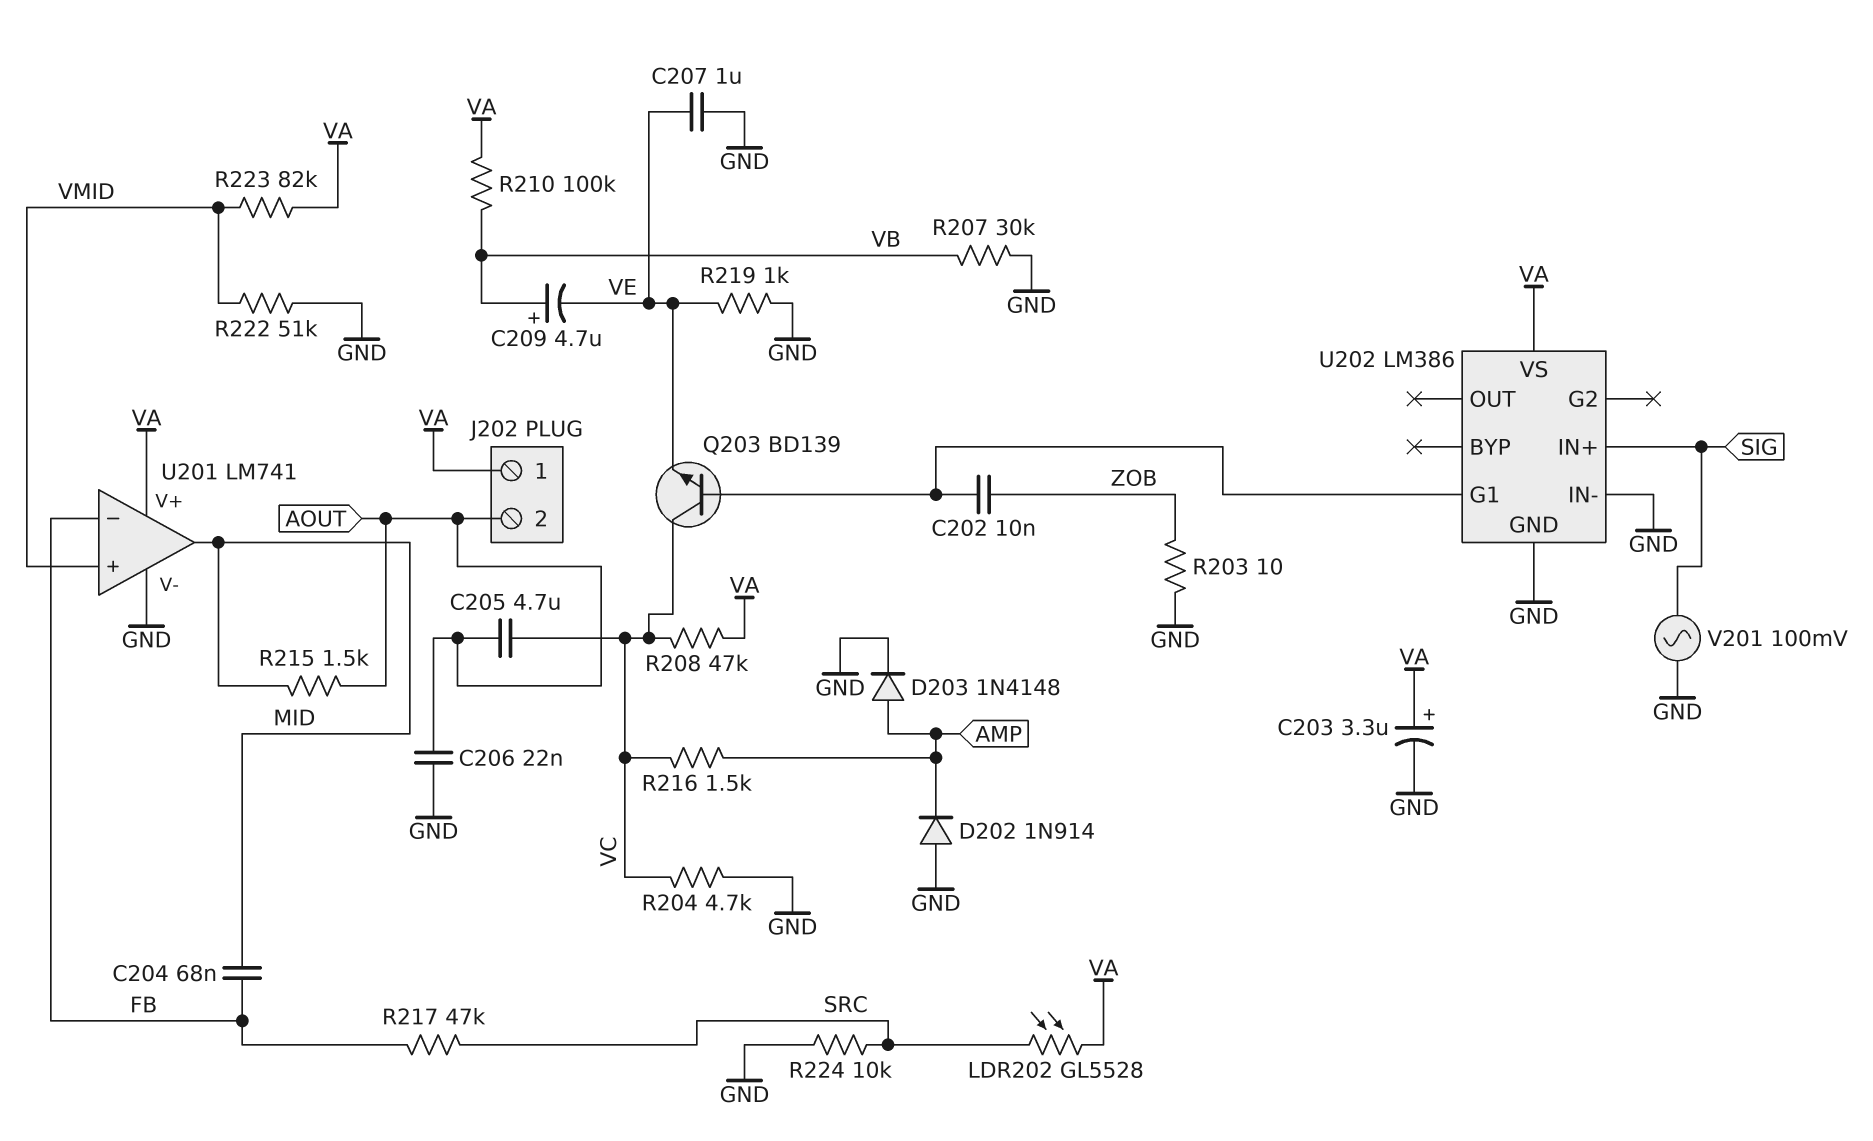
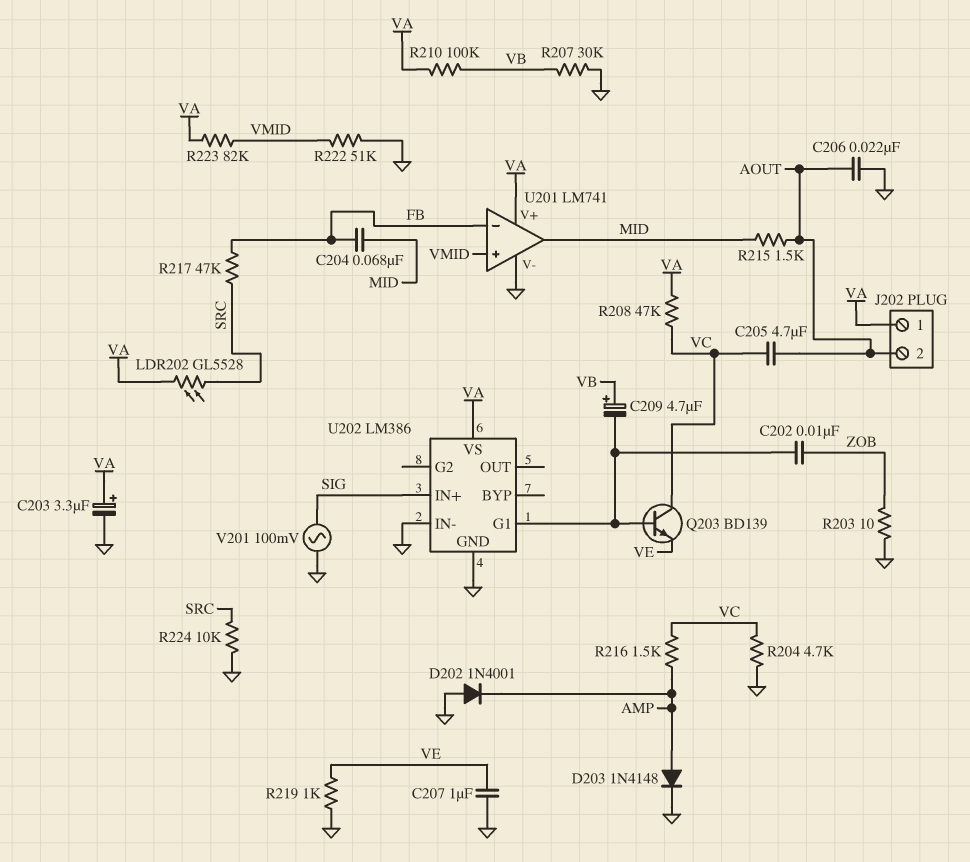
C209: 4.7uF (plus VB, minus VE) -> 4.7uF (plus VB, minus U202/G1)
D202: diode 1N914 (A GND, K AMP) -> diode 1N4001 (A GND, K AMP)

